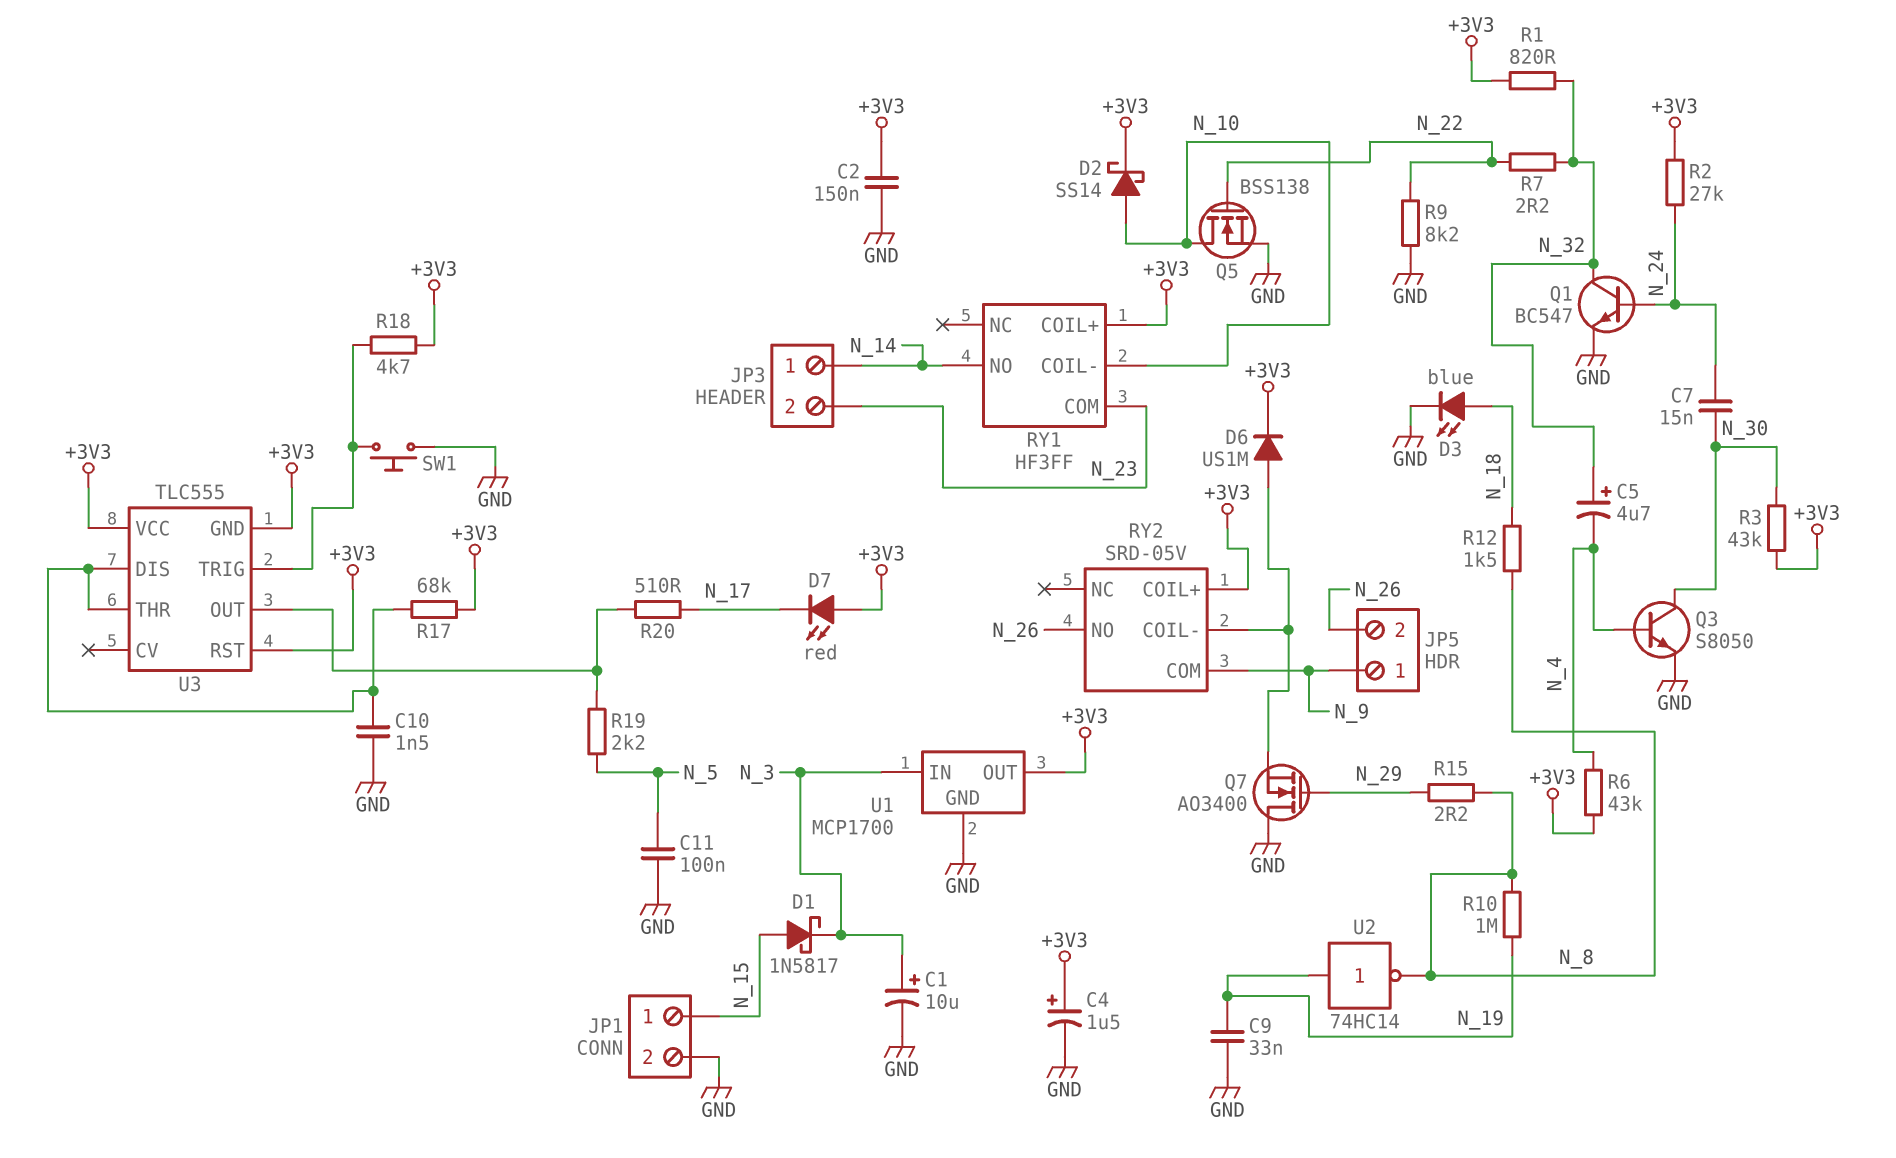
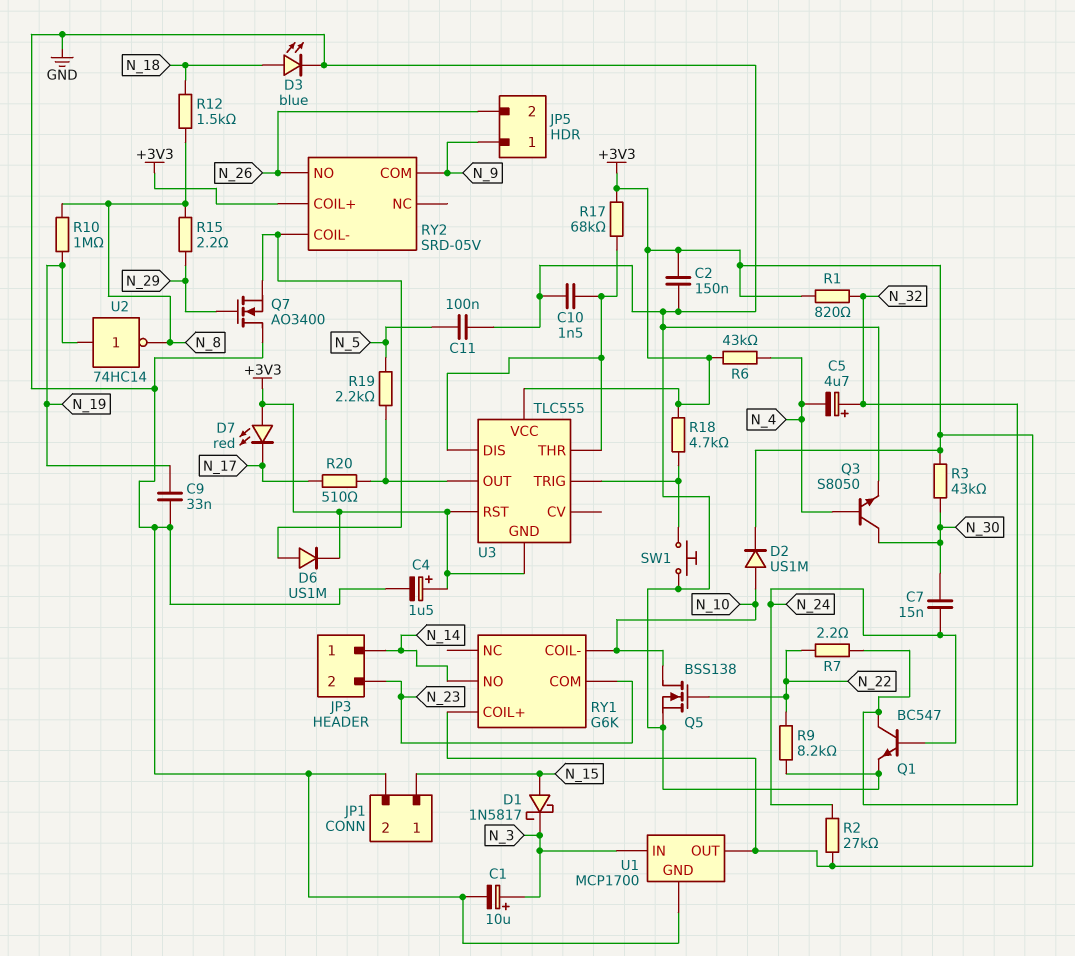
D2: schottky SS14 (A N_10, K +3V3) -> diode US1M (A N_10, K +3V3)
RY1: HF3FF -> G6K

